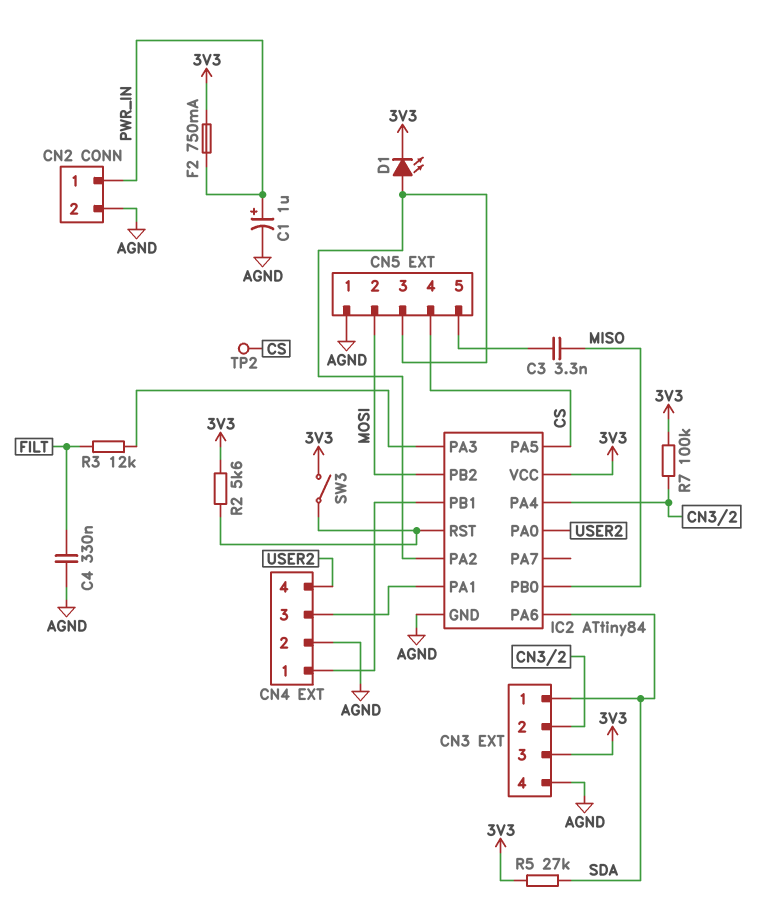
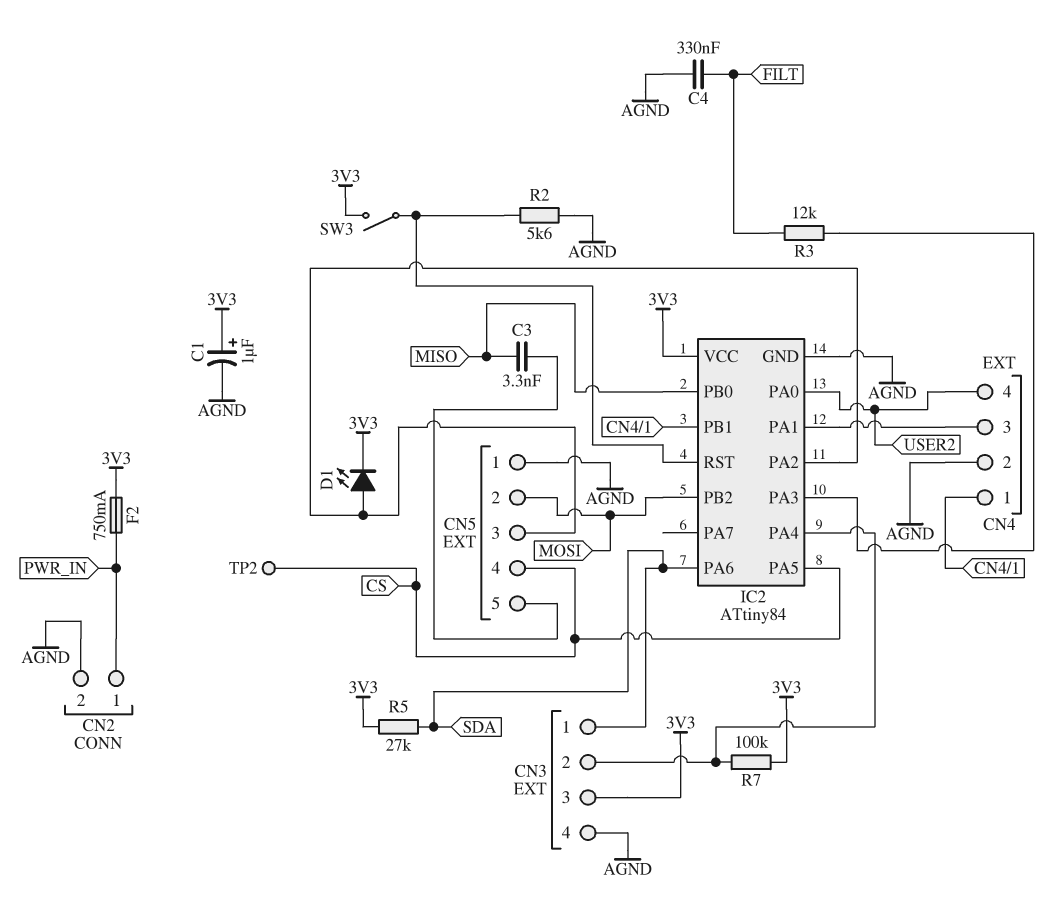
C1: 1uF (plus PWR_IN, minus AGND) -> 1uF (plus 3V3, minus AGND)
R2: 5.6k (3V3, IC2/RST) -> 5.6k (AGND, IC2/RST)

